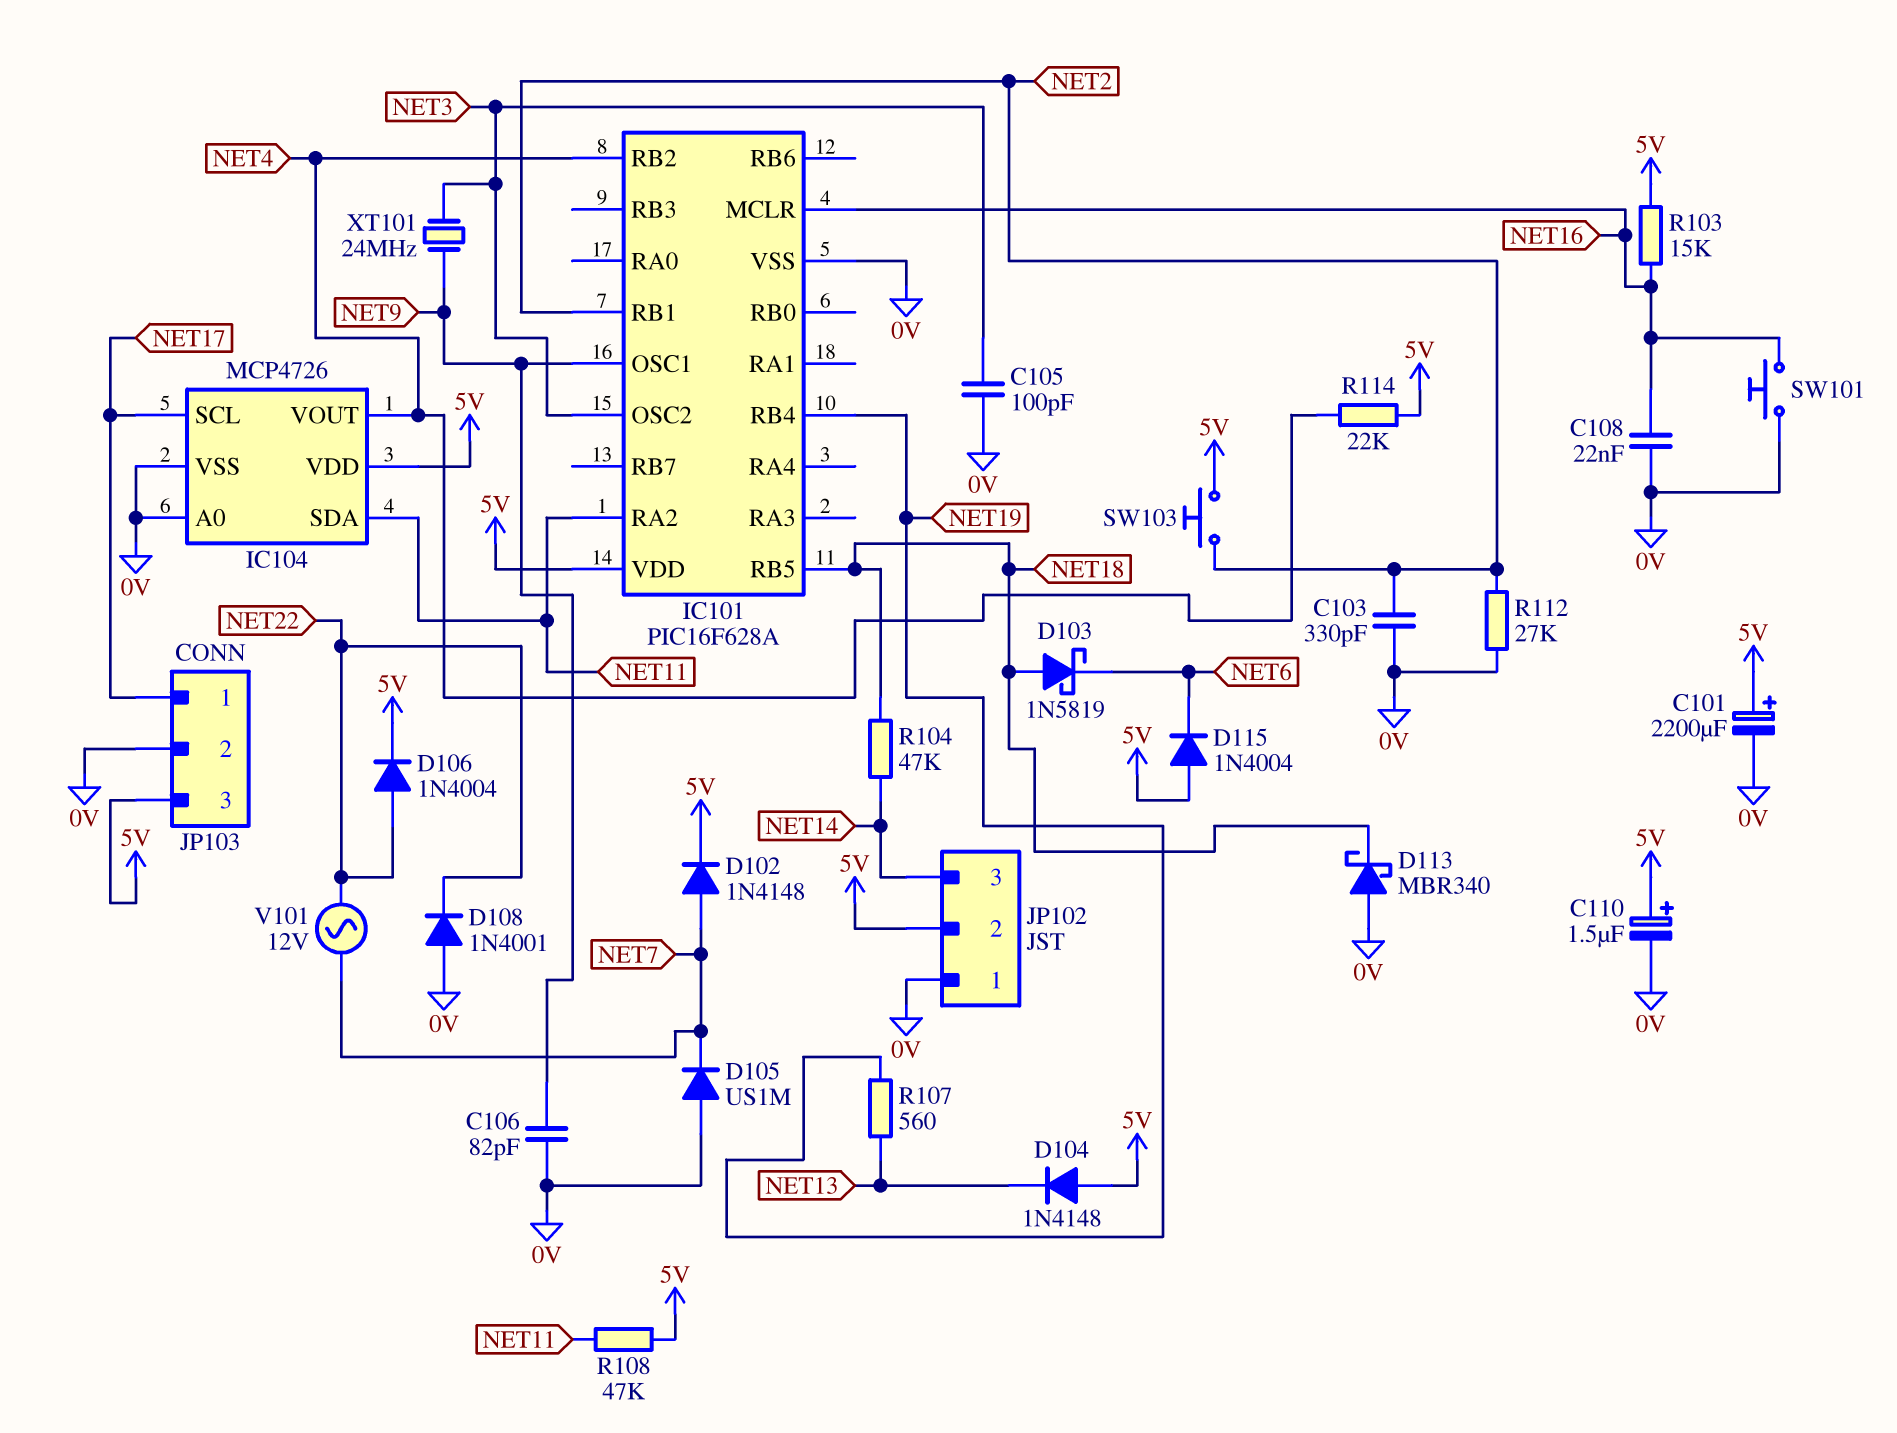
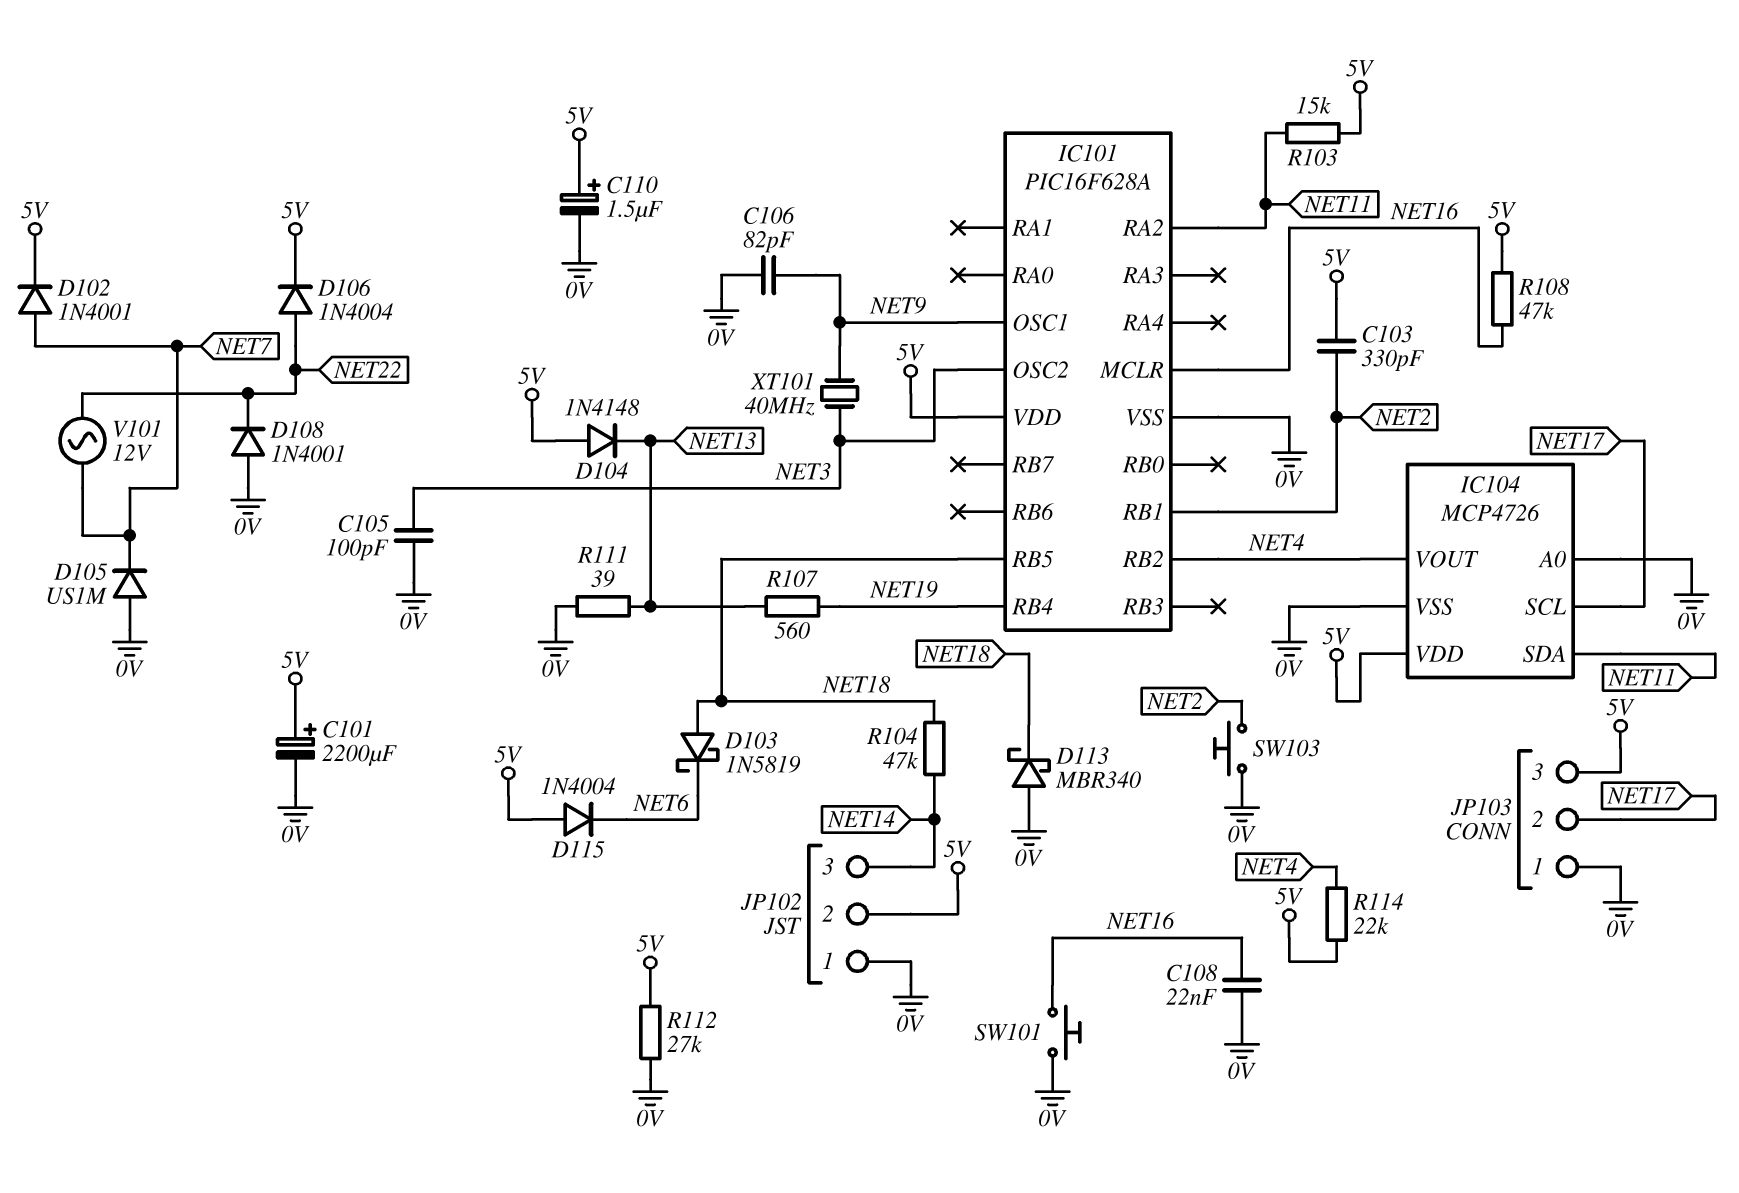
C103: 330pF (0V, NET2) -> 330pF (5V, NET2)
D102: diode 1N4148 (A NET7, K 5V) -> diode 1N4001 (A NET7, K 5V)
JP103 pin 1: NET17 -> 0V
JP103 pin 2: 0V -> NET17
R103: 15k (5V, NET16) -> 15k (5V, NET11)
R108: 47k (5V, NET11) -> 47k (5V, NET16)
R111: none -> 39 (0V, NET13)
R112: 27k (0V, NET2) -> 27k (0V, 5V)
SW103: button (5V, NET2) -> button (0V, NET2)
XT101: 24MHz (NET3, NET9) -> 40MHz (NET3, NET9)

